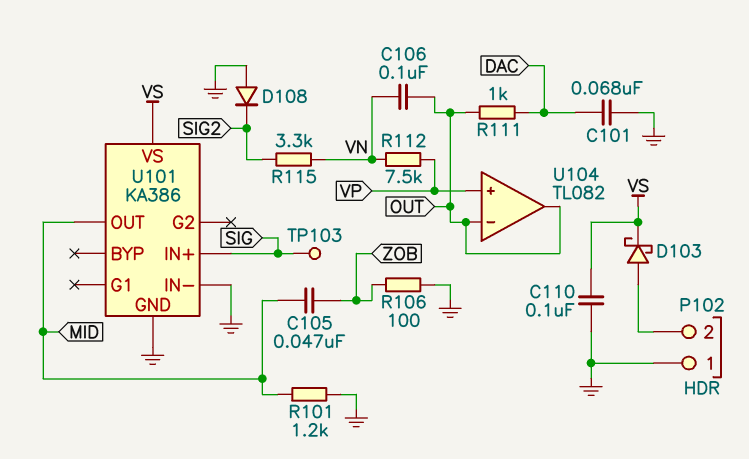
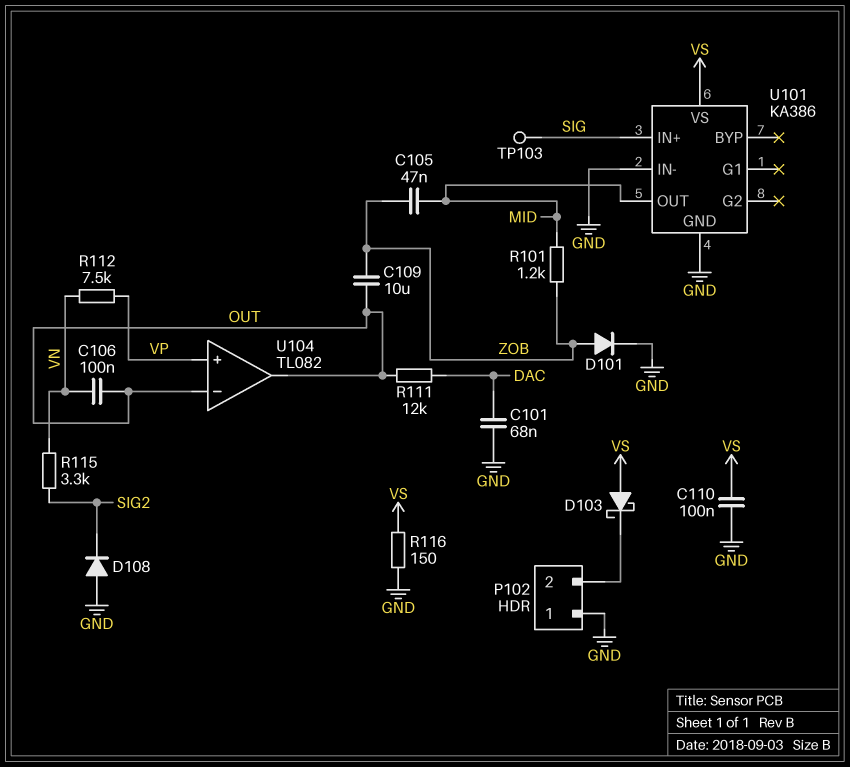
C109: none -> 10uF (OUT, ZOB)
D101: none -> diode (A ZOB, K GND)
D103: schottky (A P102/2, K VS) -> schottky (A VS, K P102/2)
R101: 1.2k (GND, MID) -> 1.2k (MID, ZOB)
R106: 100 (GND, ZOB) -> none
R111: 1k (DAC, OUT) -> 12k (DAC, OUT)
R116: none -> 150 (GND, VS)

